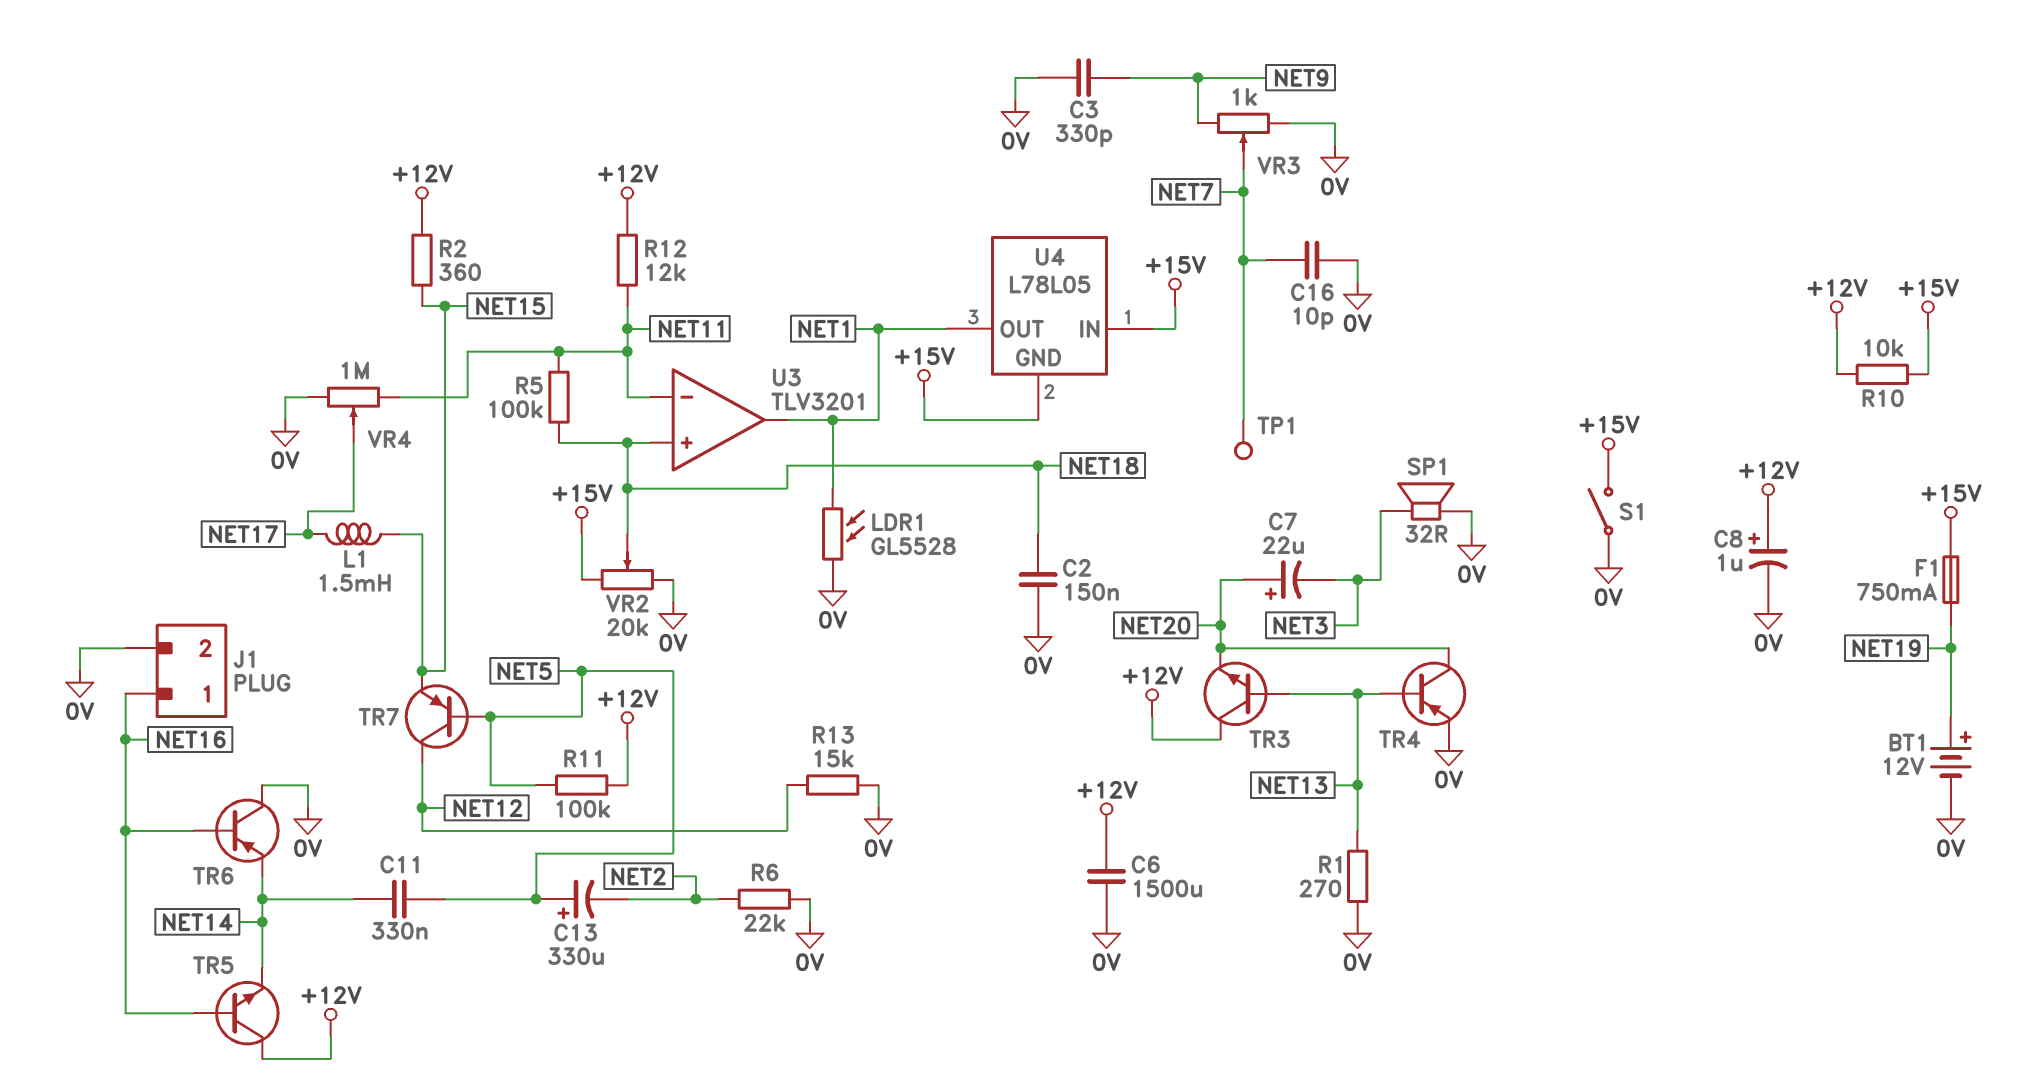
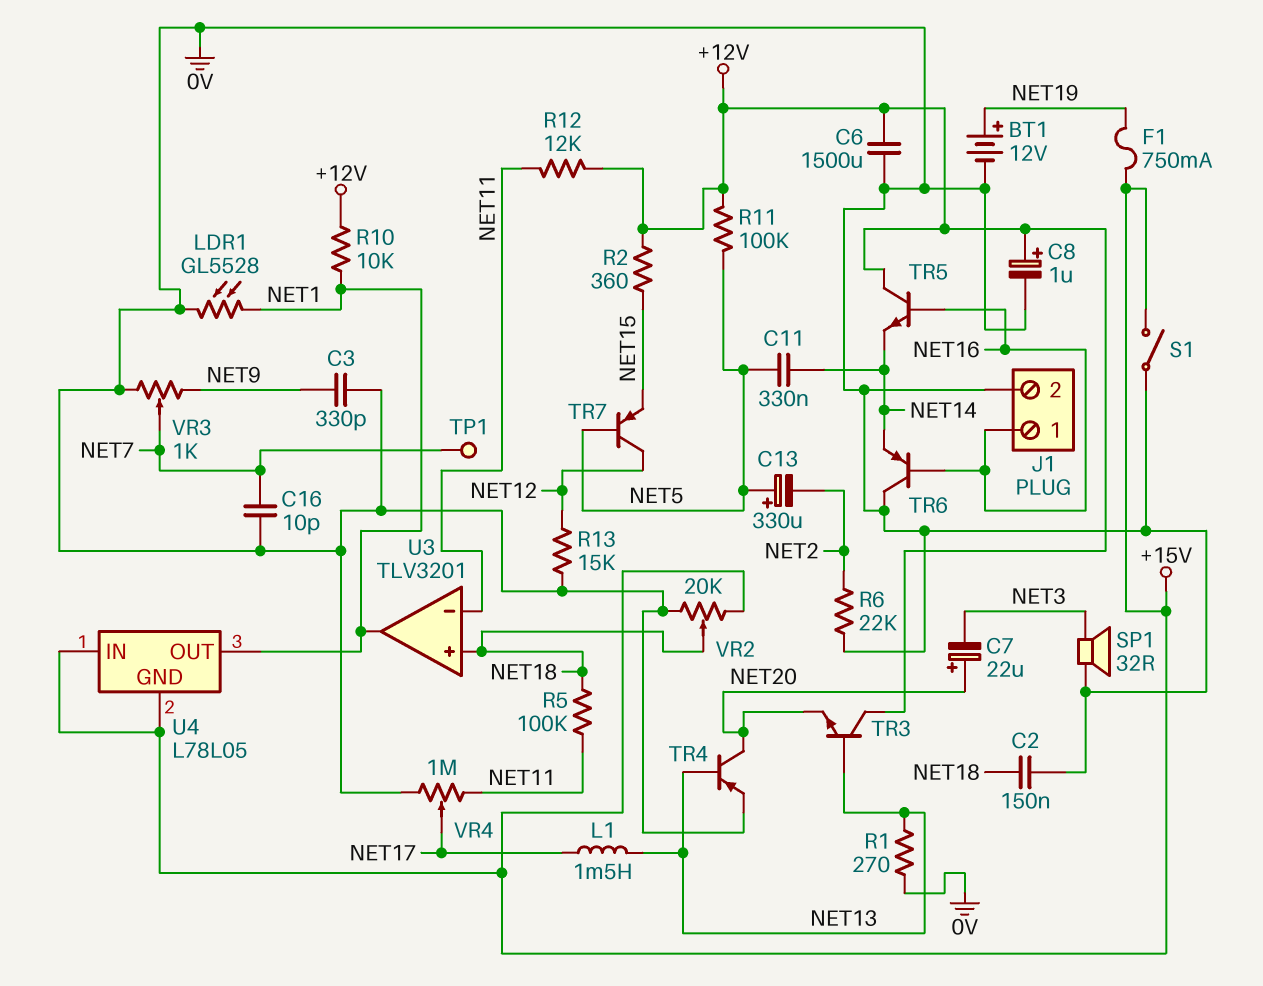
L1: 1.5mH (NET15, NET17) -> 1.5mH (NET13, NET17)
R10: 10k (+12V, +15V) -> 10k (+12V, NET1)

